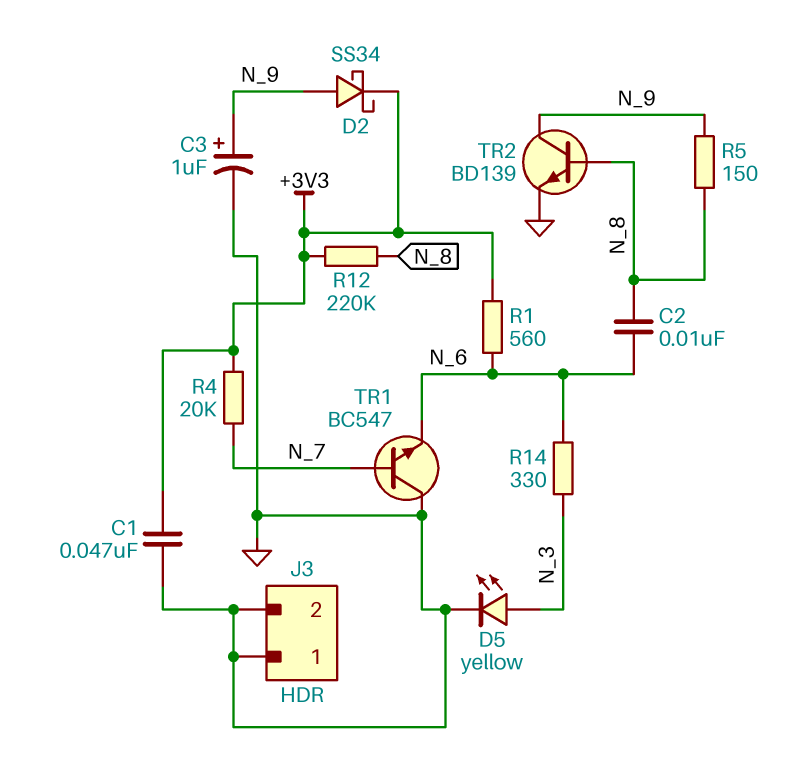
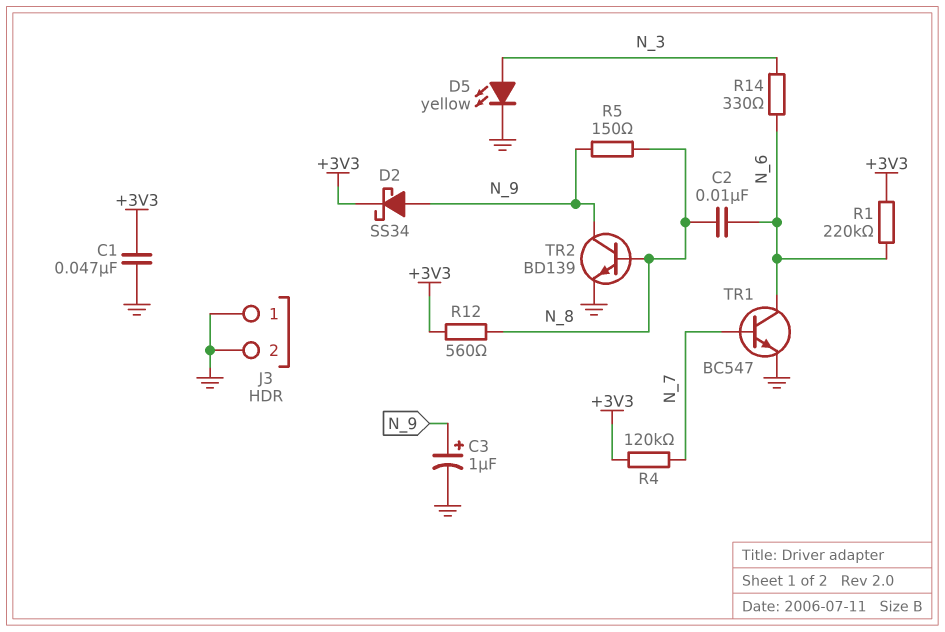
R1: 560 (+3V3, N_6) -> 220k (+3V3, N_6)
R4: 20k (+3V3, N_7) -> 120k (+3V3, N_7)
R12: 220k (+3V3, N_8) -> 560 (+3V3, N_8)
TR1: NPN BC547 (B N_7, C GND, E N_6) -> NPN BC547 (B N_7, C N_6, E GND)

